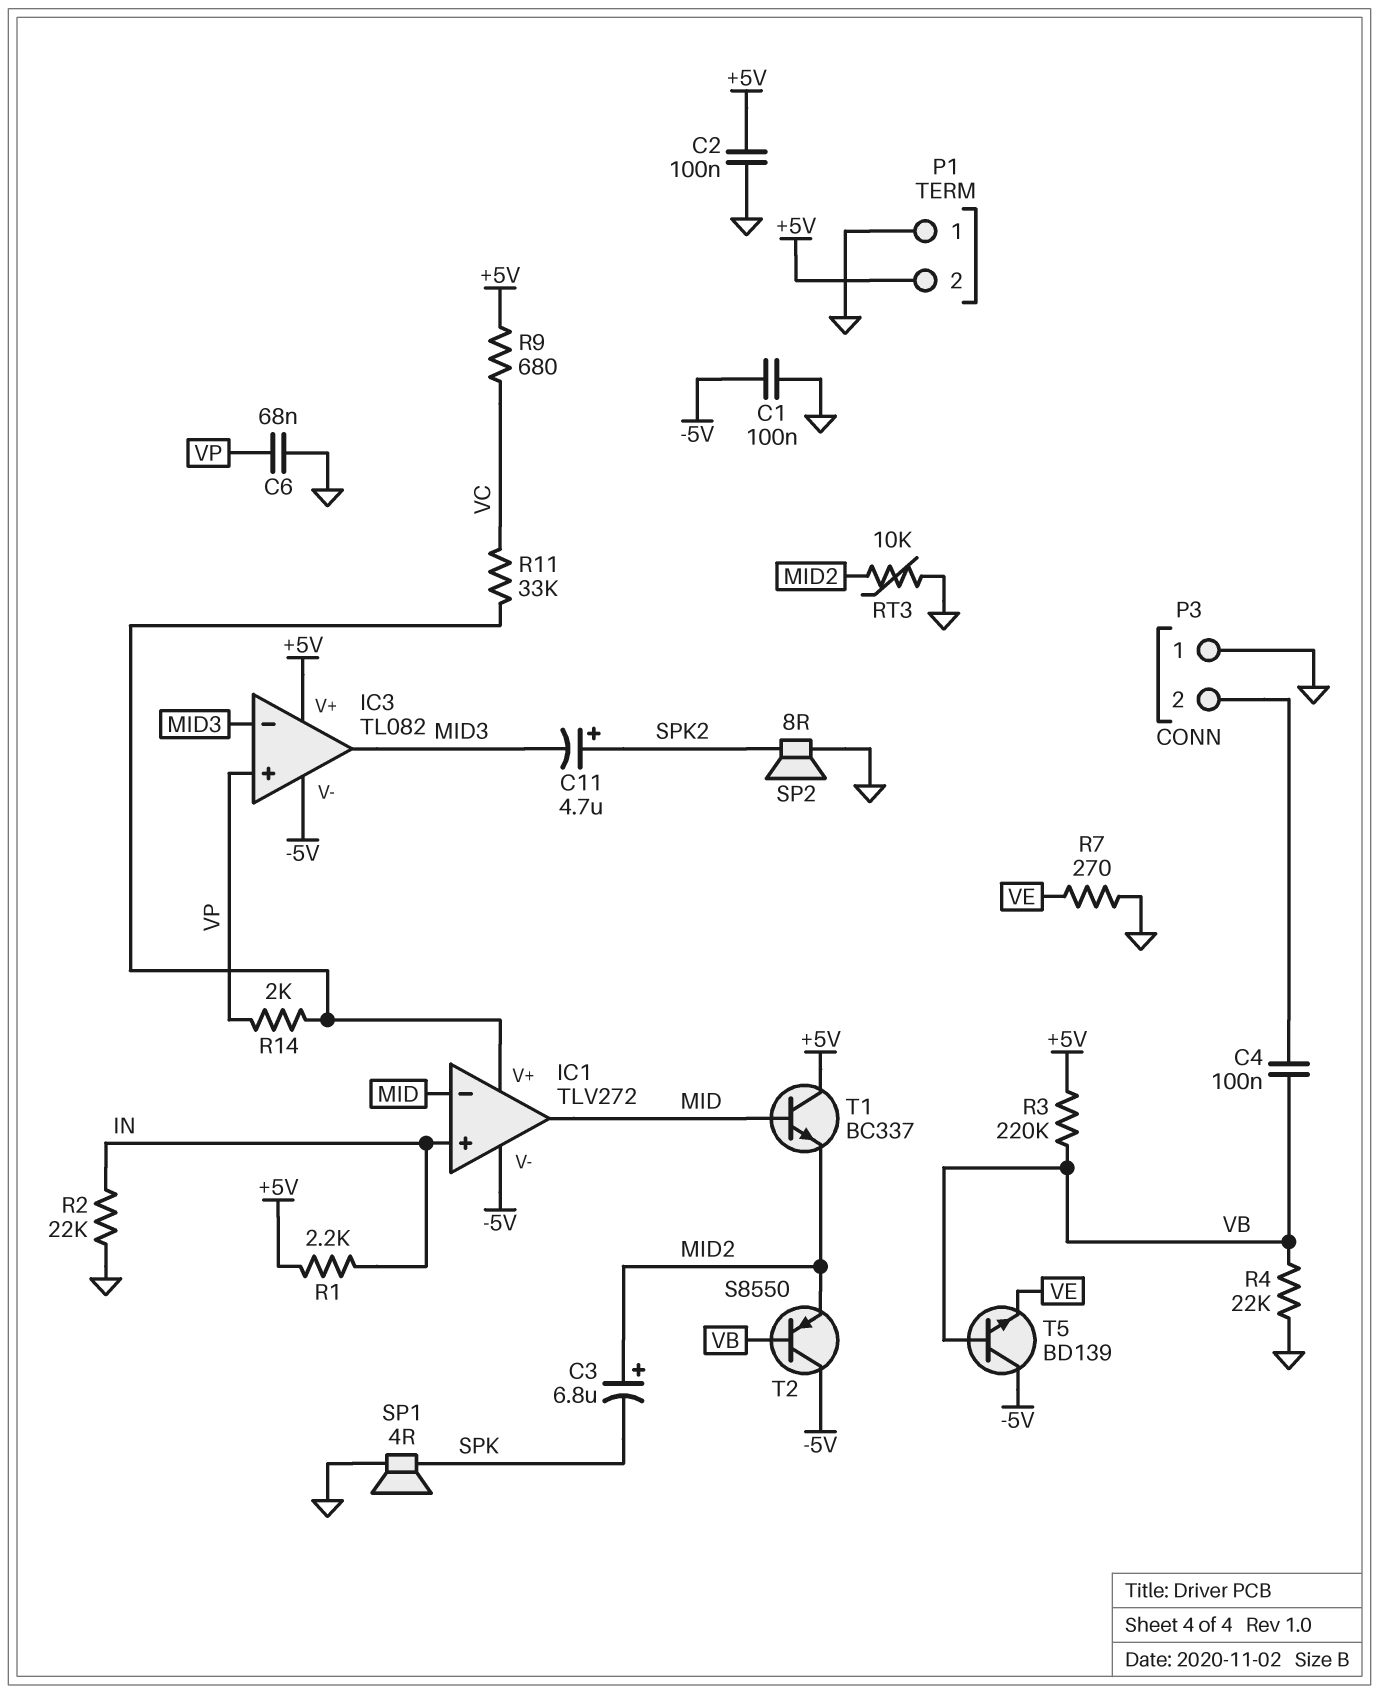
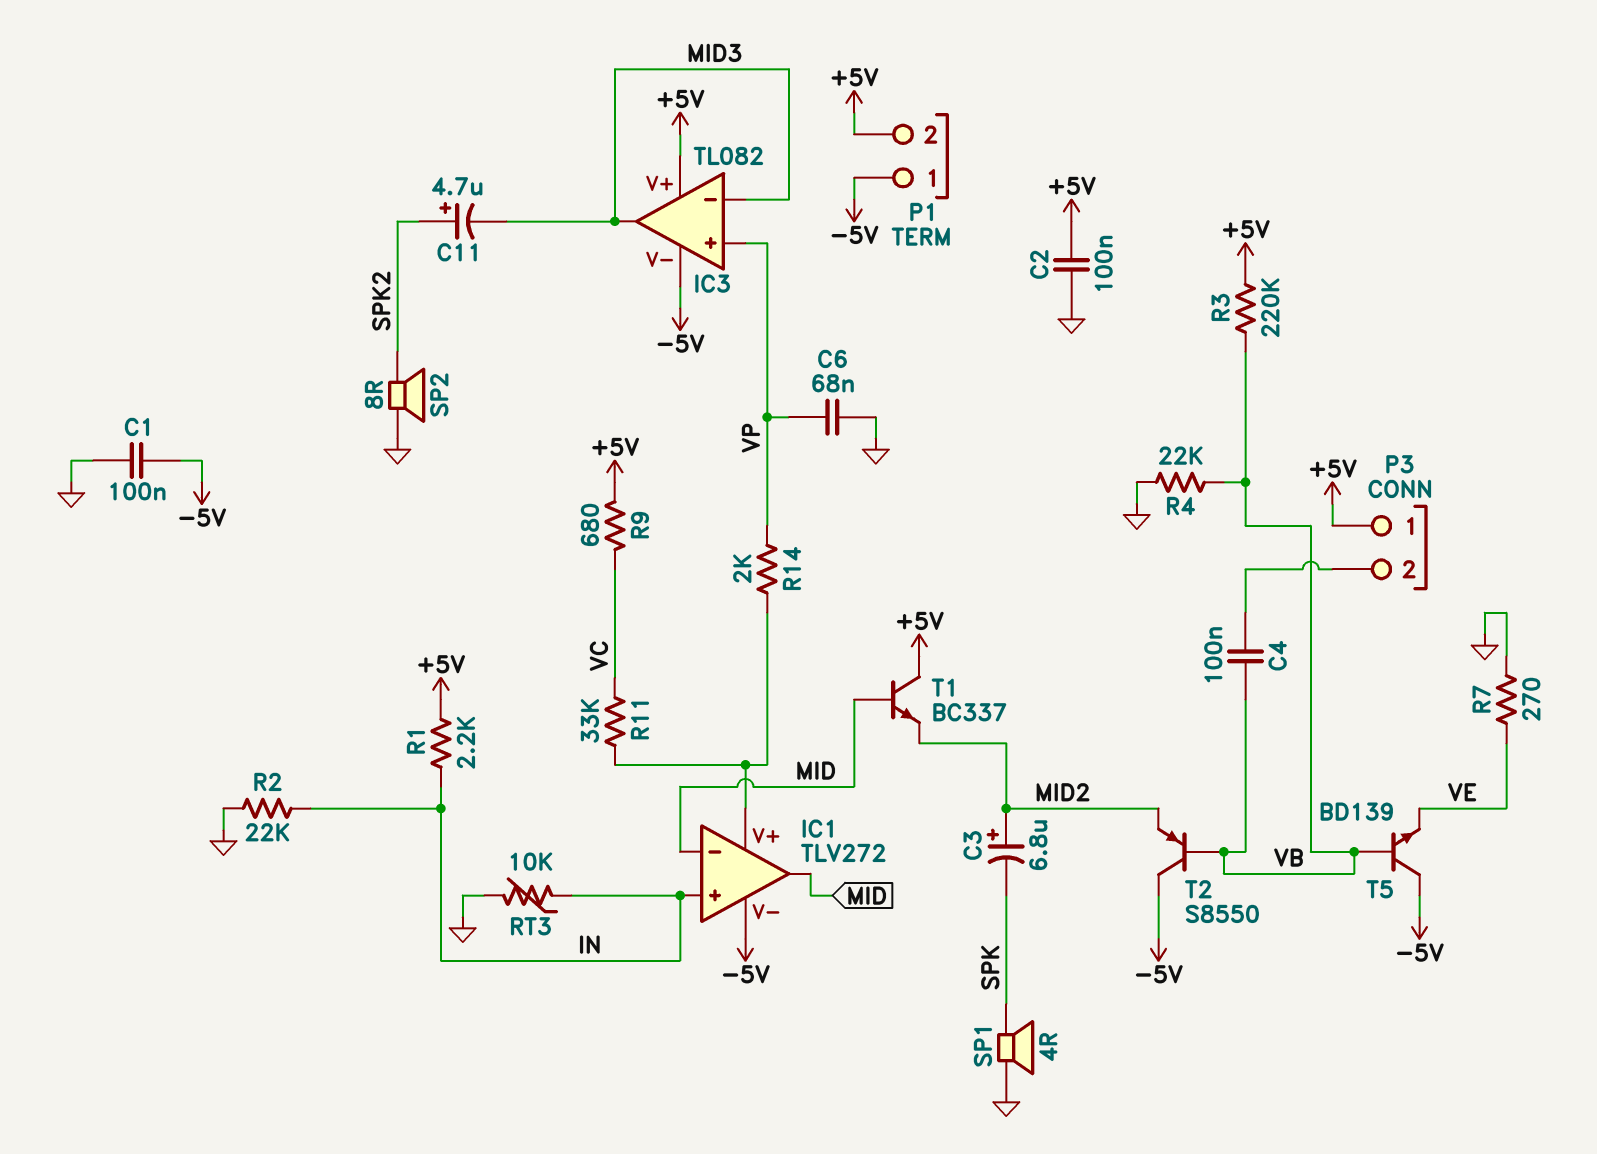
P1 pin 1: GND -> -5V
P3 pin 1: GND -> +5V
RT3: 10k (GND, MID2) -> 10k (GND, IN)

